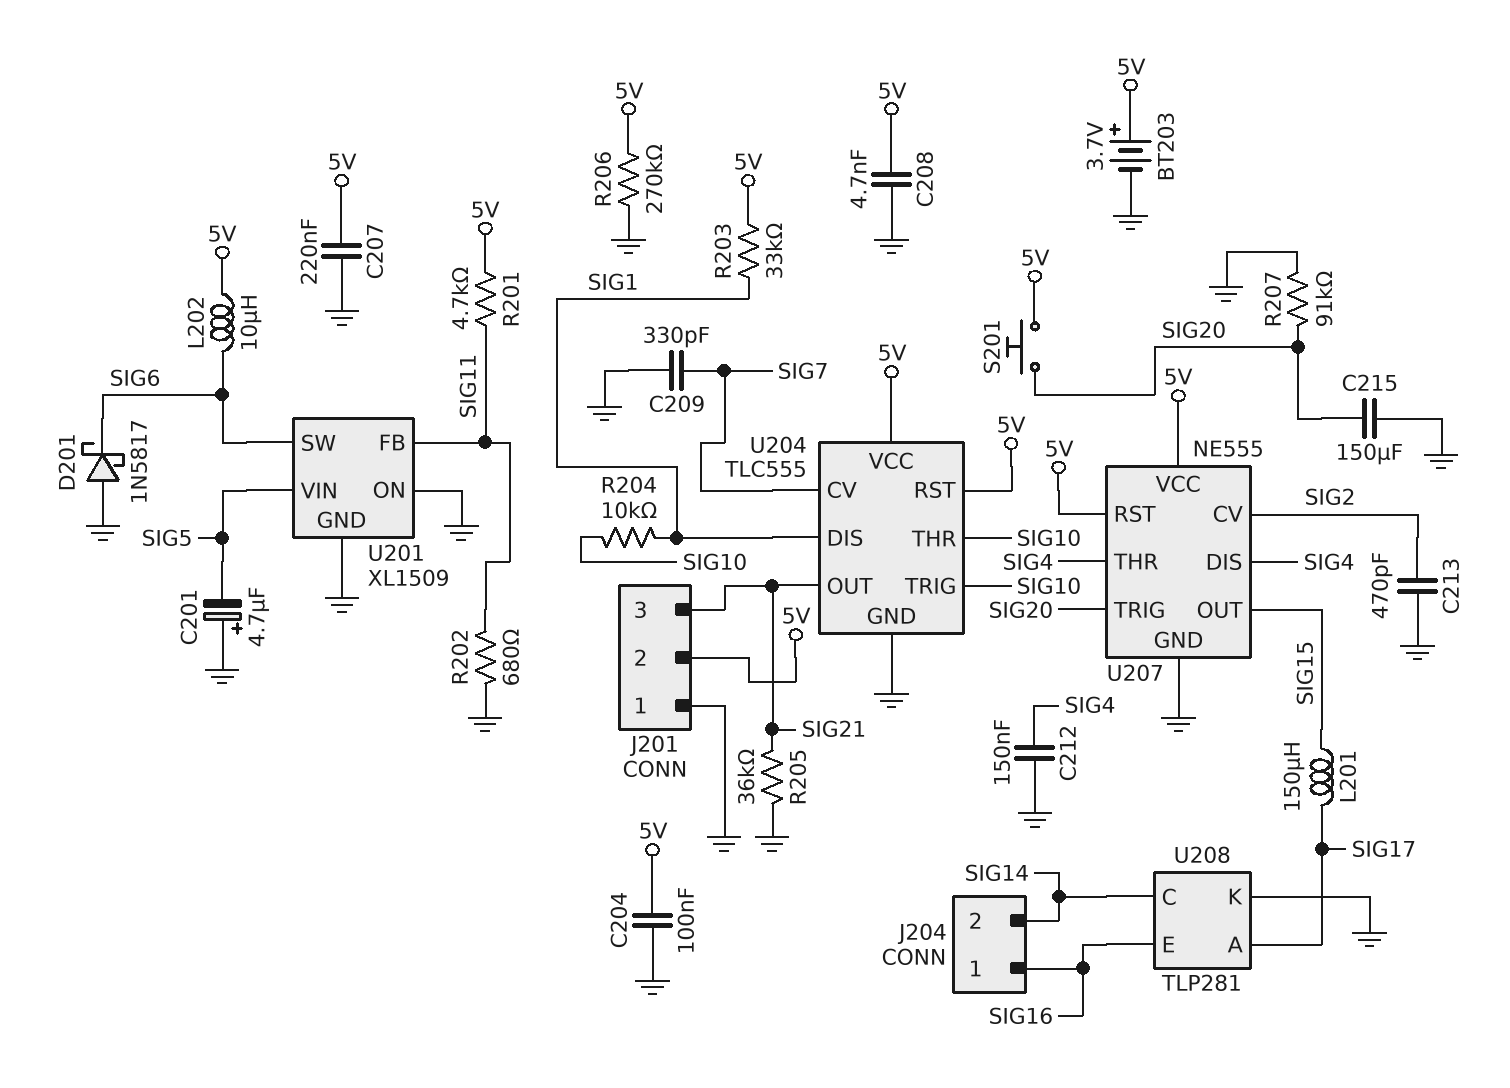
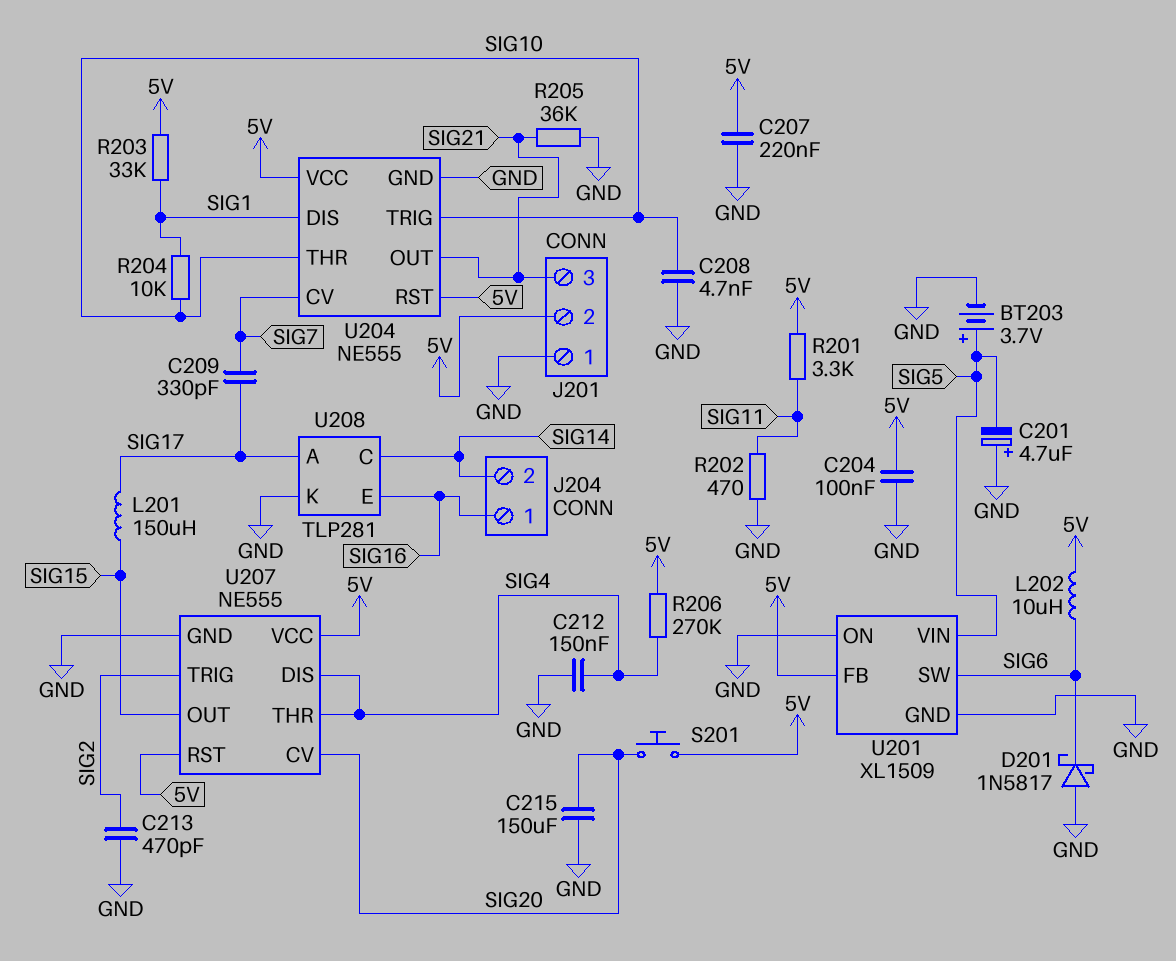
BT203: 3.7V (plus 5V, minus GND) -> 3.7V (plus SIG5, minus GND)
C208: 4.7nF (5V, GND) -> 4.7nF (GND, SIG10)
C209: 330pF (GND, SIG7) -> 330pF (SIG7, SIG17)
R201: 4.7k (5V, SIG11) -> 3.3k (5V, SIG11)
R202: 680 (GND, SIG11) -> 470 (GND, SIG11)
R206: 270k (5V, GND) -> 270k (5V, SIG4)
R207: 91k (GND, SIG20) -> none
U201 pin FB: SIG11 -> 5V
U204: TLC555 -> NE555
U207 pin CV: SIG2 -> SIG20
U207 pin TRIG: SIG20 -> SIG2

